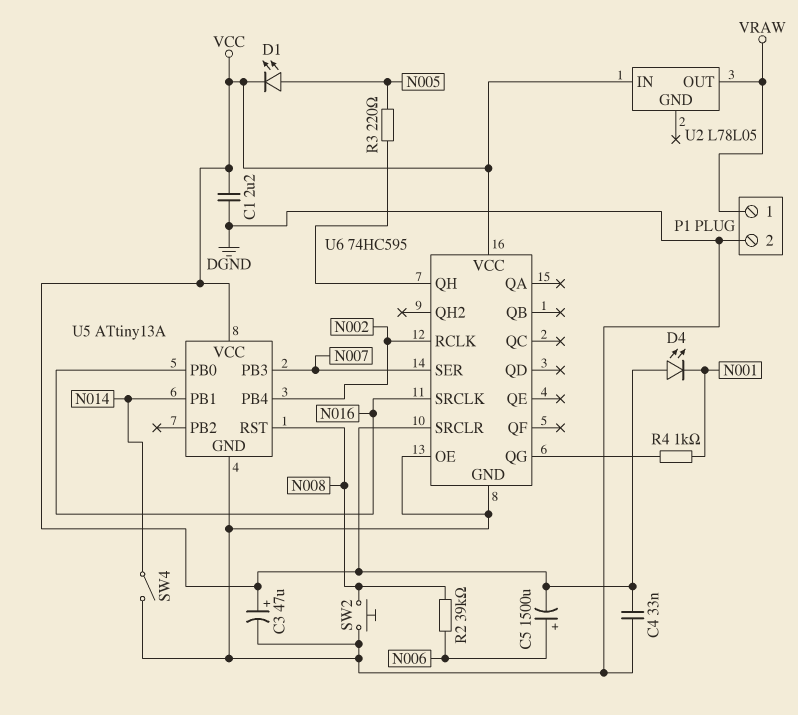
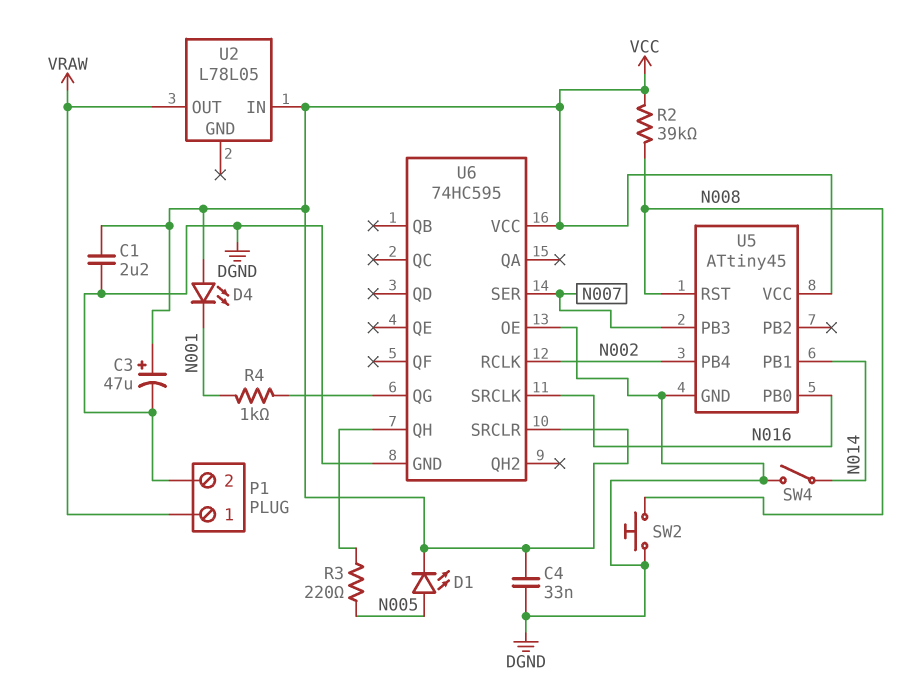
C5: 1500uF (plus N006, minus VCC) -> none
R2: 39k (N006, N008) -> 39k (N008, VCC)
U5: ATtiny13A -> ATtiny45

